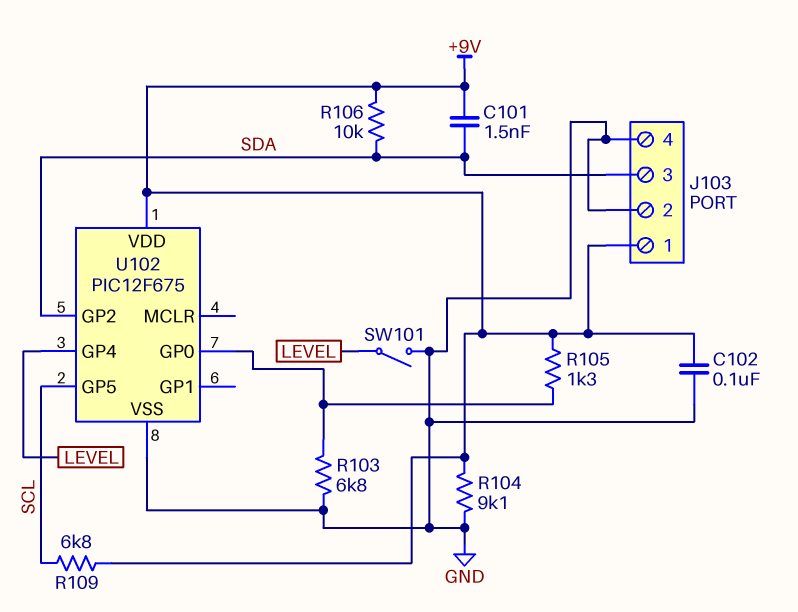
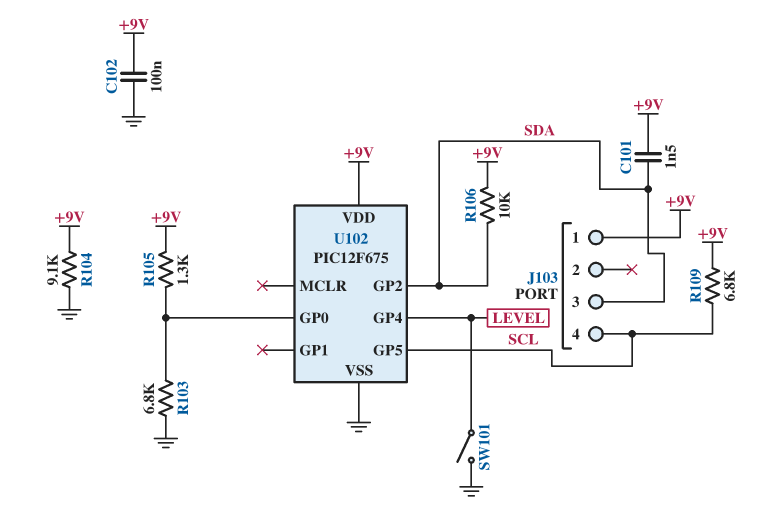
J103 pin 2: GND -> none
J103 pin 4: GND -> SCL

